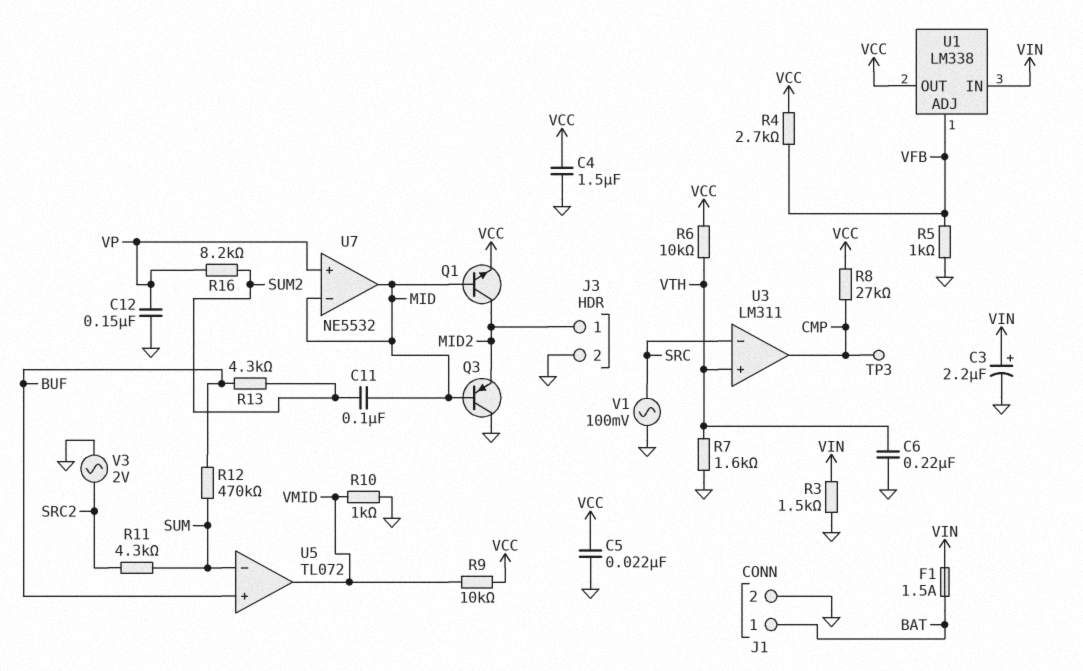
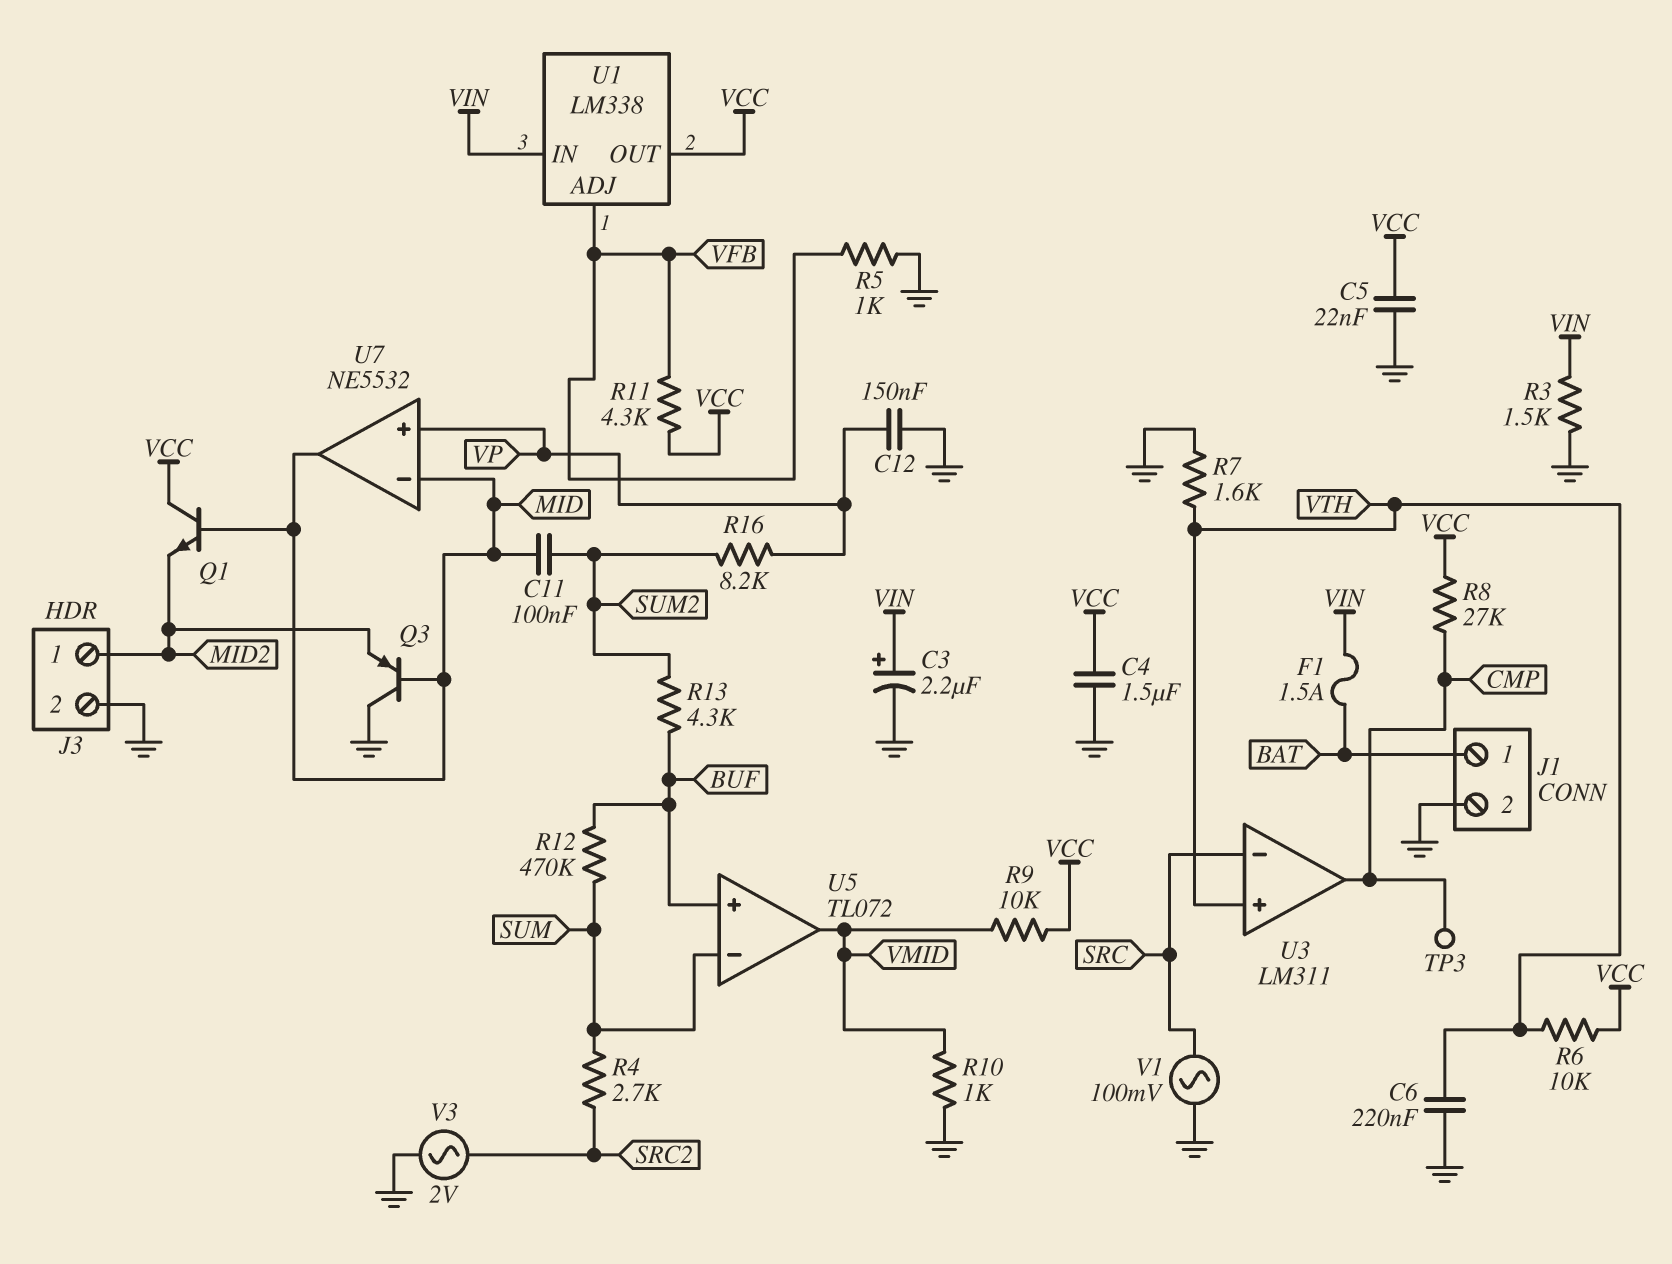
Q1: NPN (B MID, C MID2, E VCC) -> NPN (B MID, C VCC, E MID2)
R4: 2.7k (VCC, VFB) -> 2.7k (SRC2, SUM)
R11: 4.3k (SRC2, SUM) -> 4.3k (VCC, VFB)

